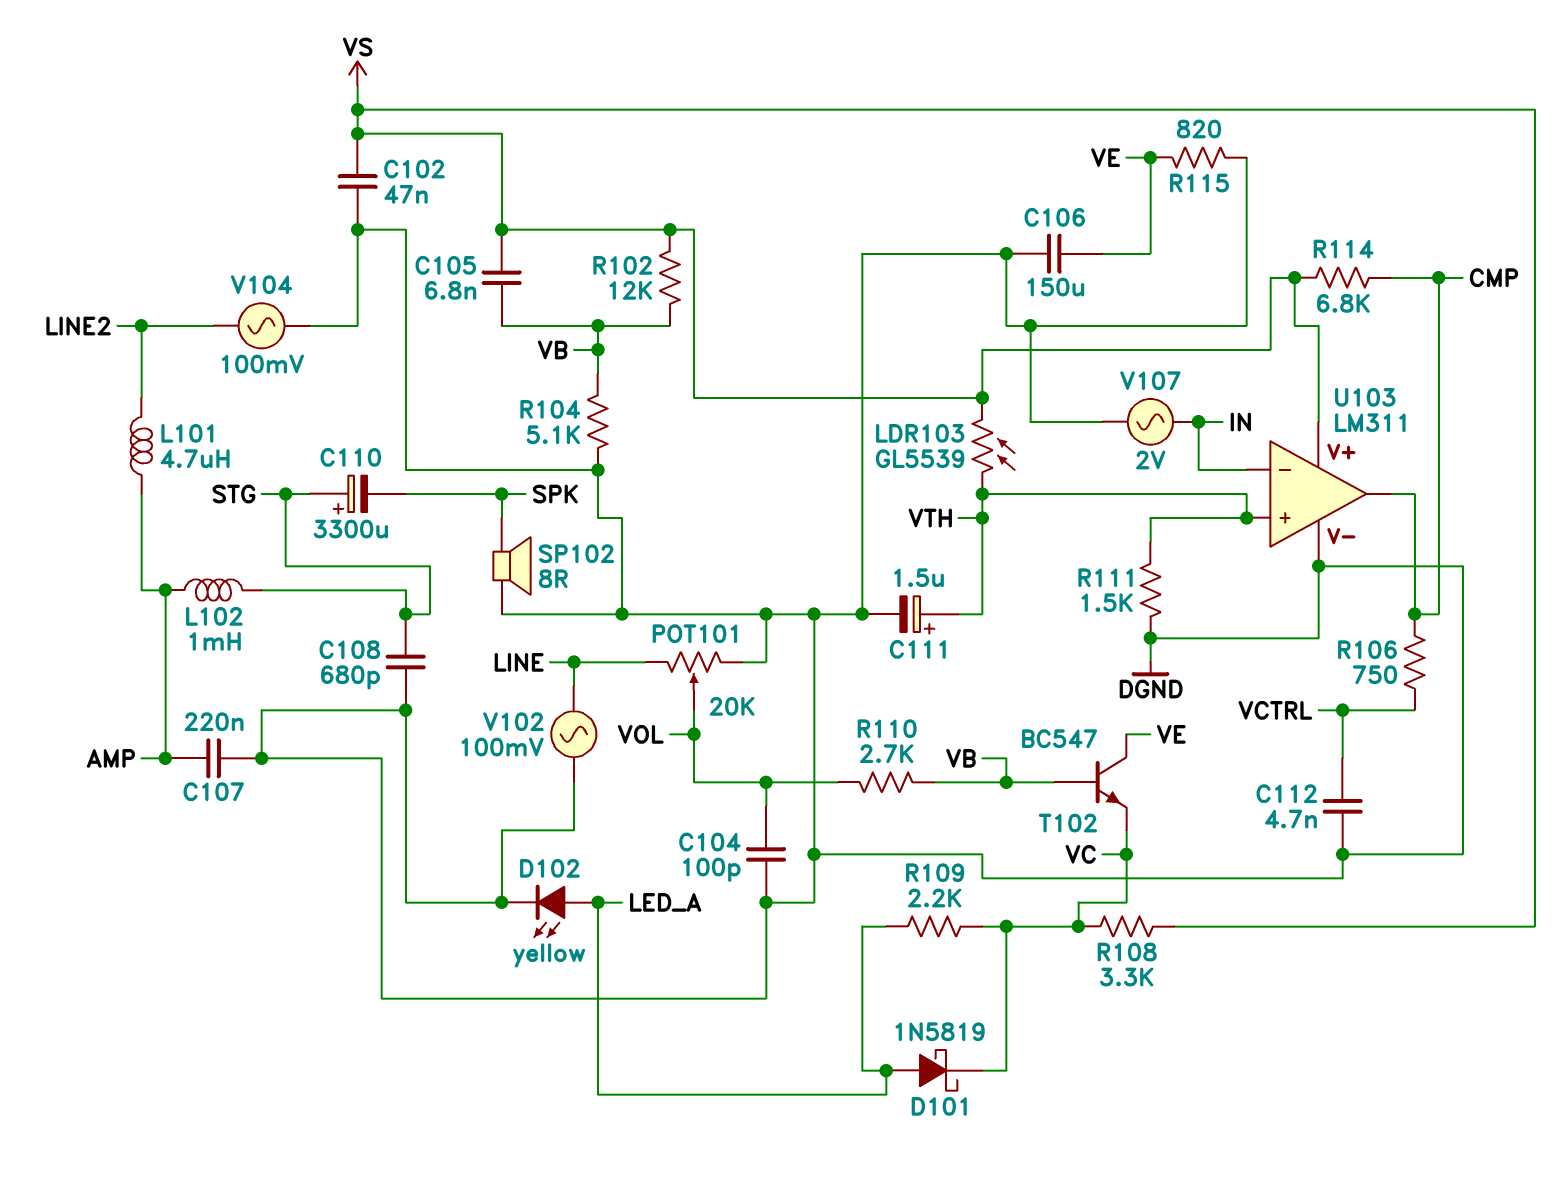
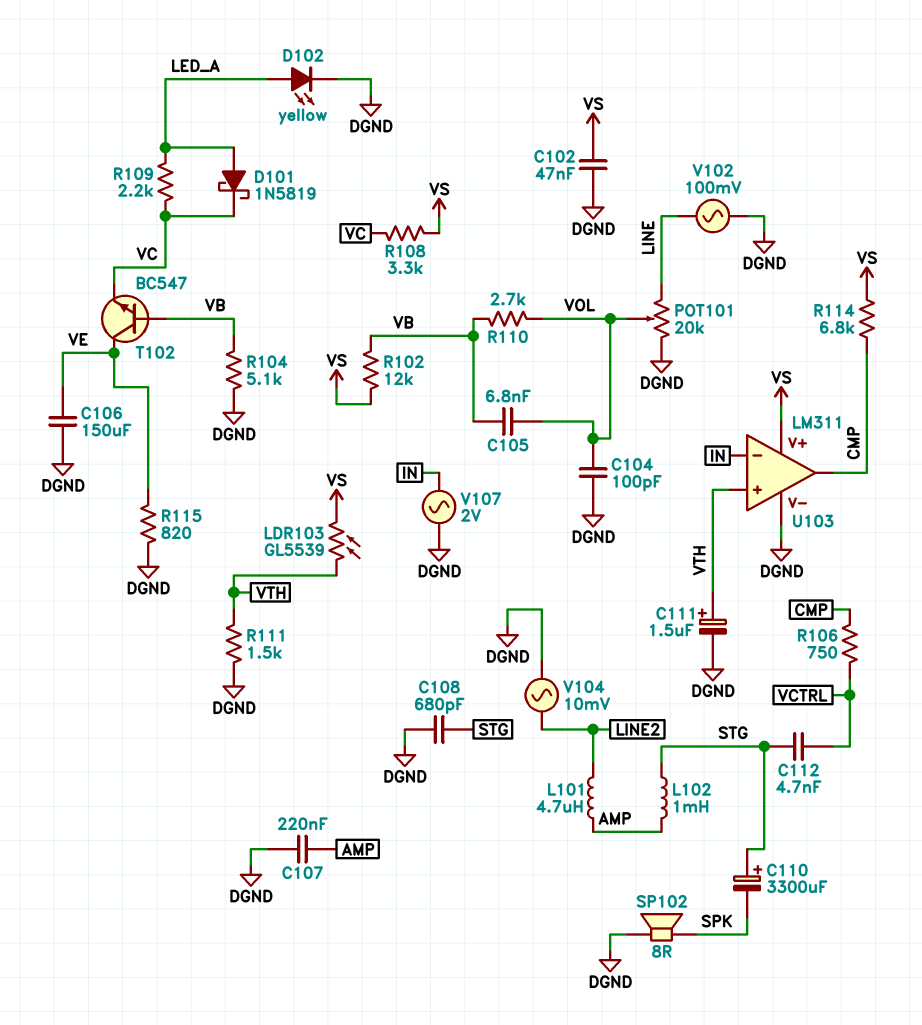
C105: 6.8nF (VB, VS) -> 6.8nF (VB, VOL)
C112: 4.7nF (DGND, VCTRL) -> 4.7nF (STG, VCTRL)
V104: AC 100mV (DGND, LINE2) -> AC 10mV (DGND, LINE2)

